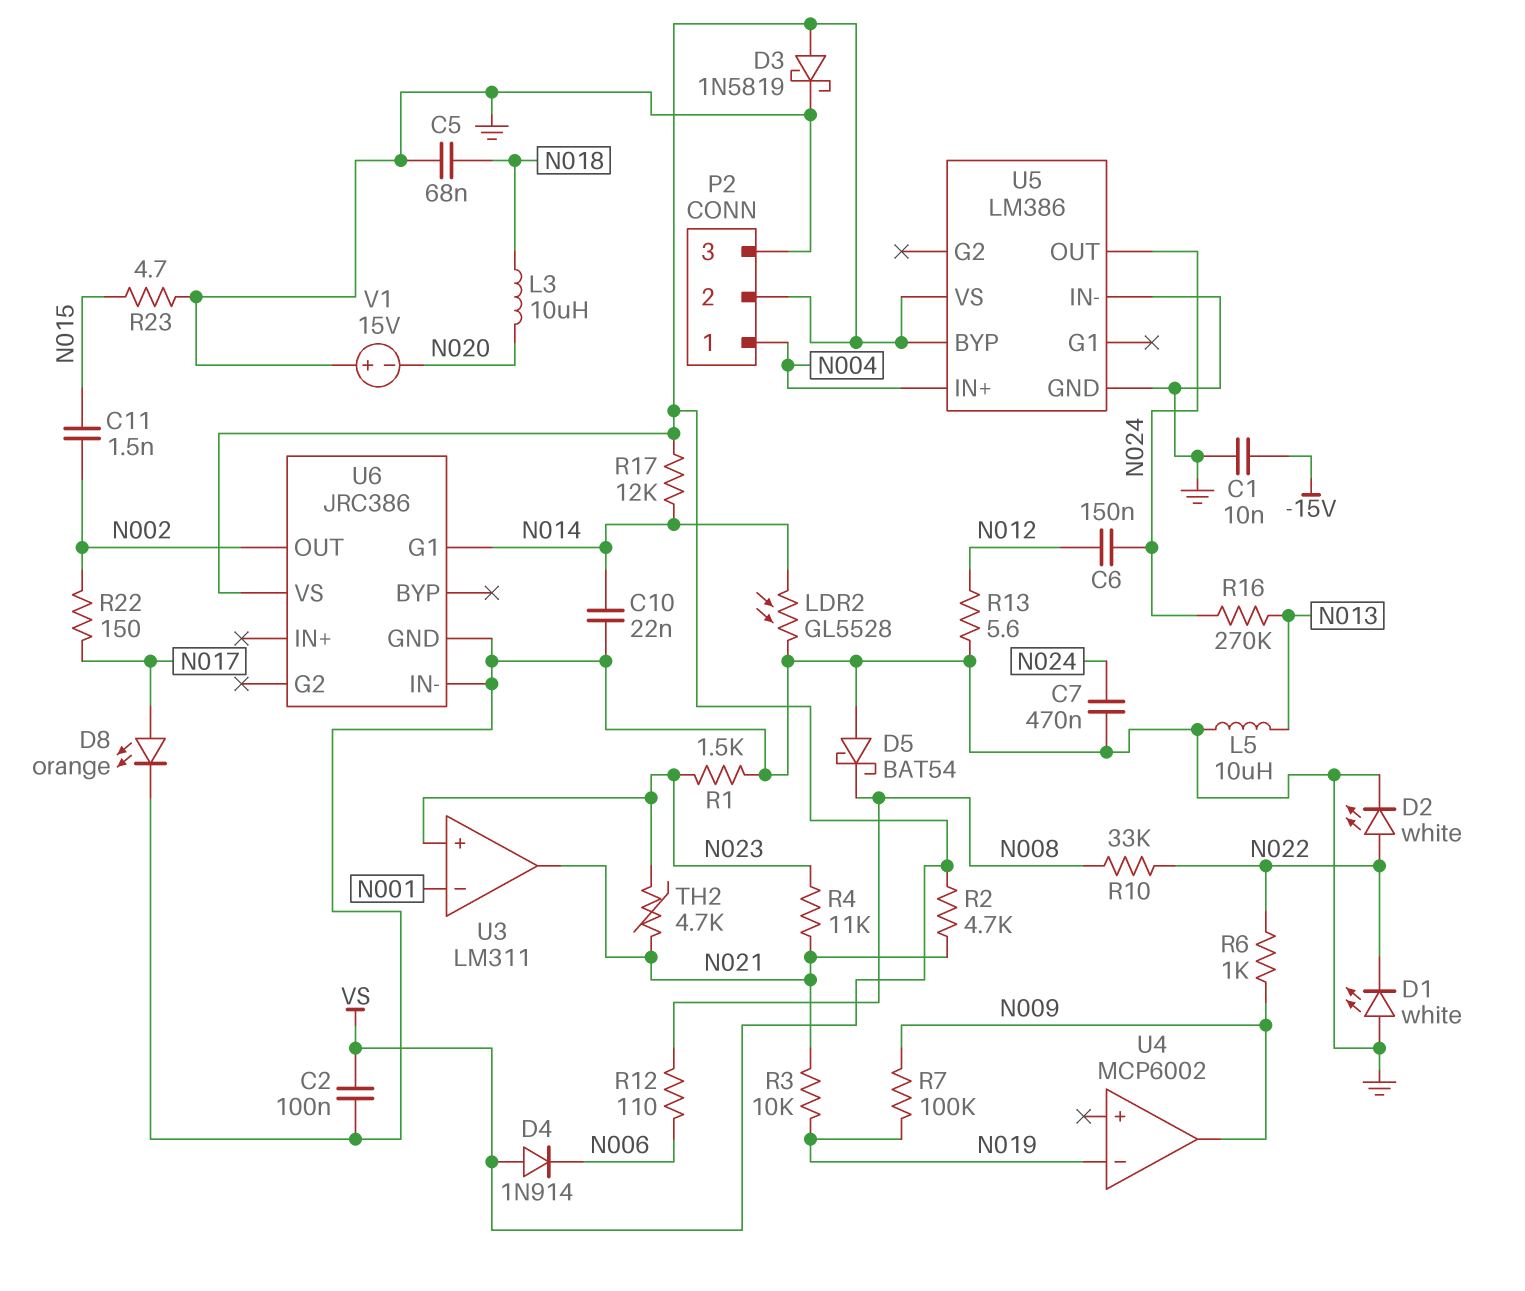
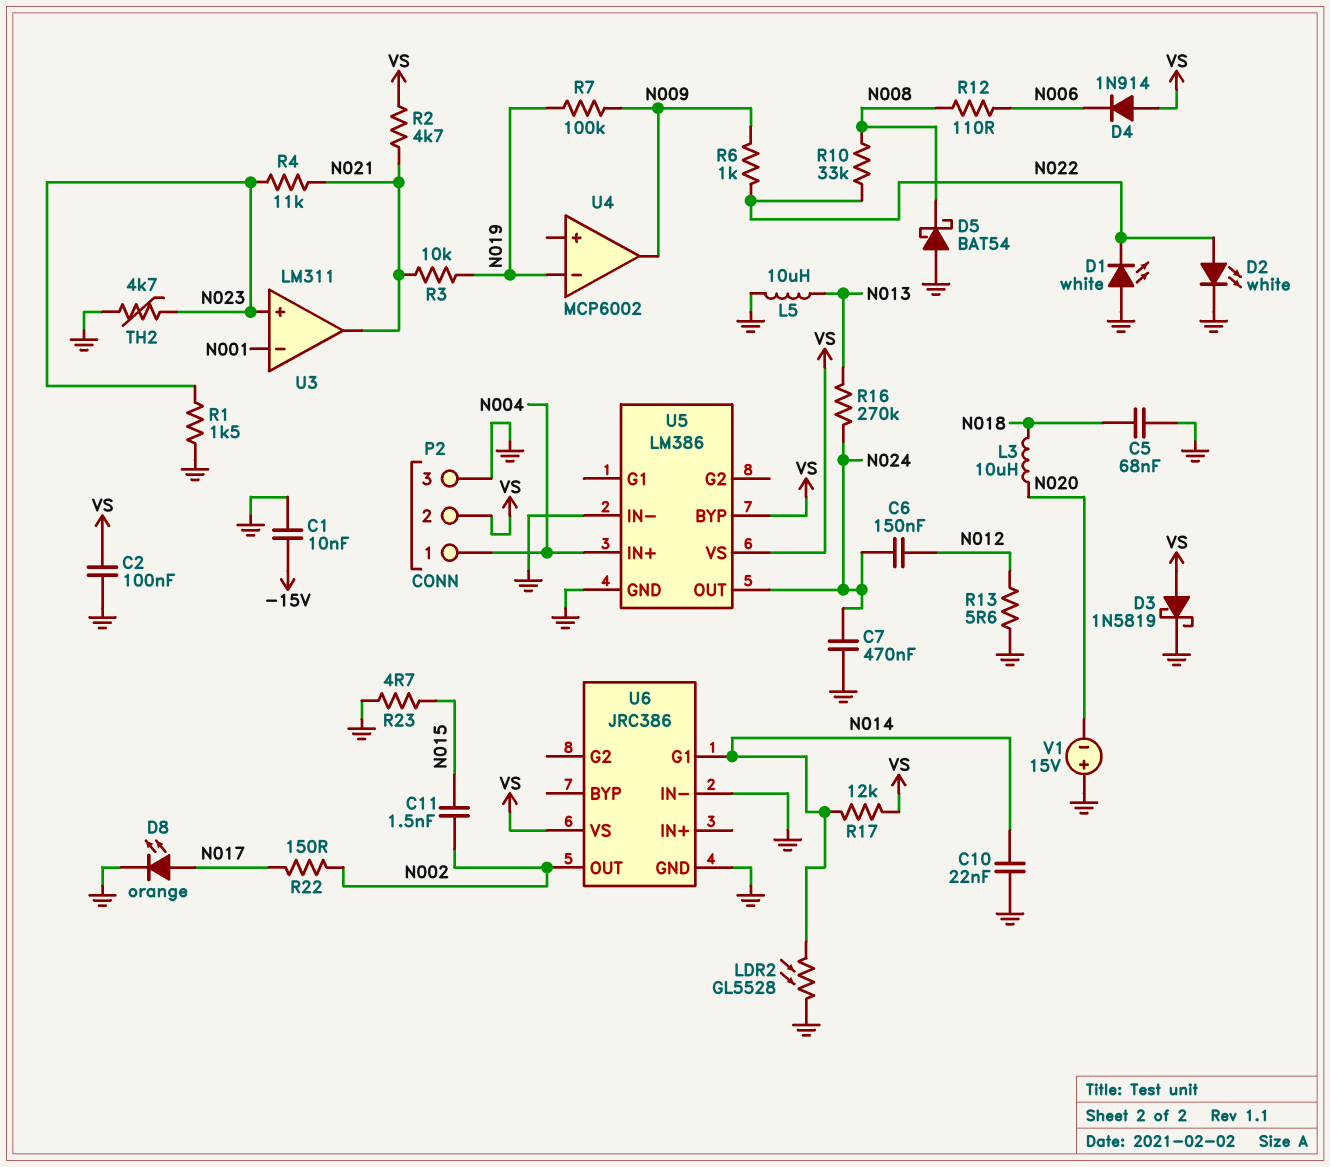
TH2: 4.7k (N021, N023) -> 4.7k (GND, N023)

